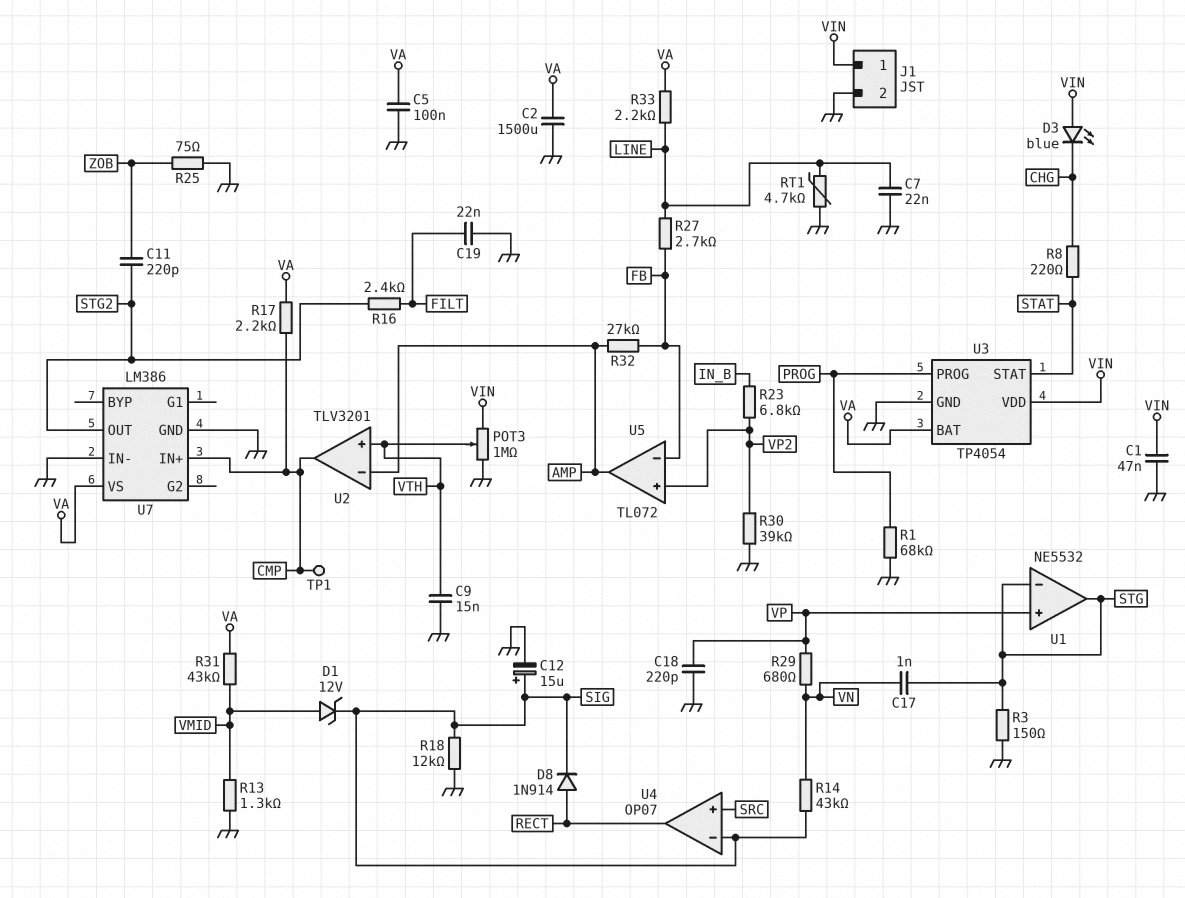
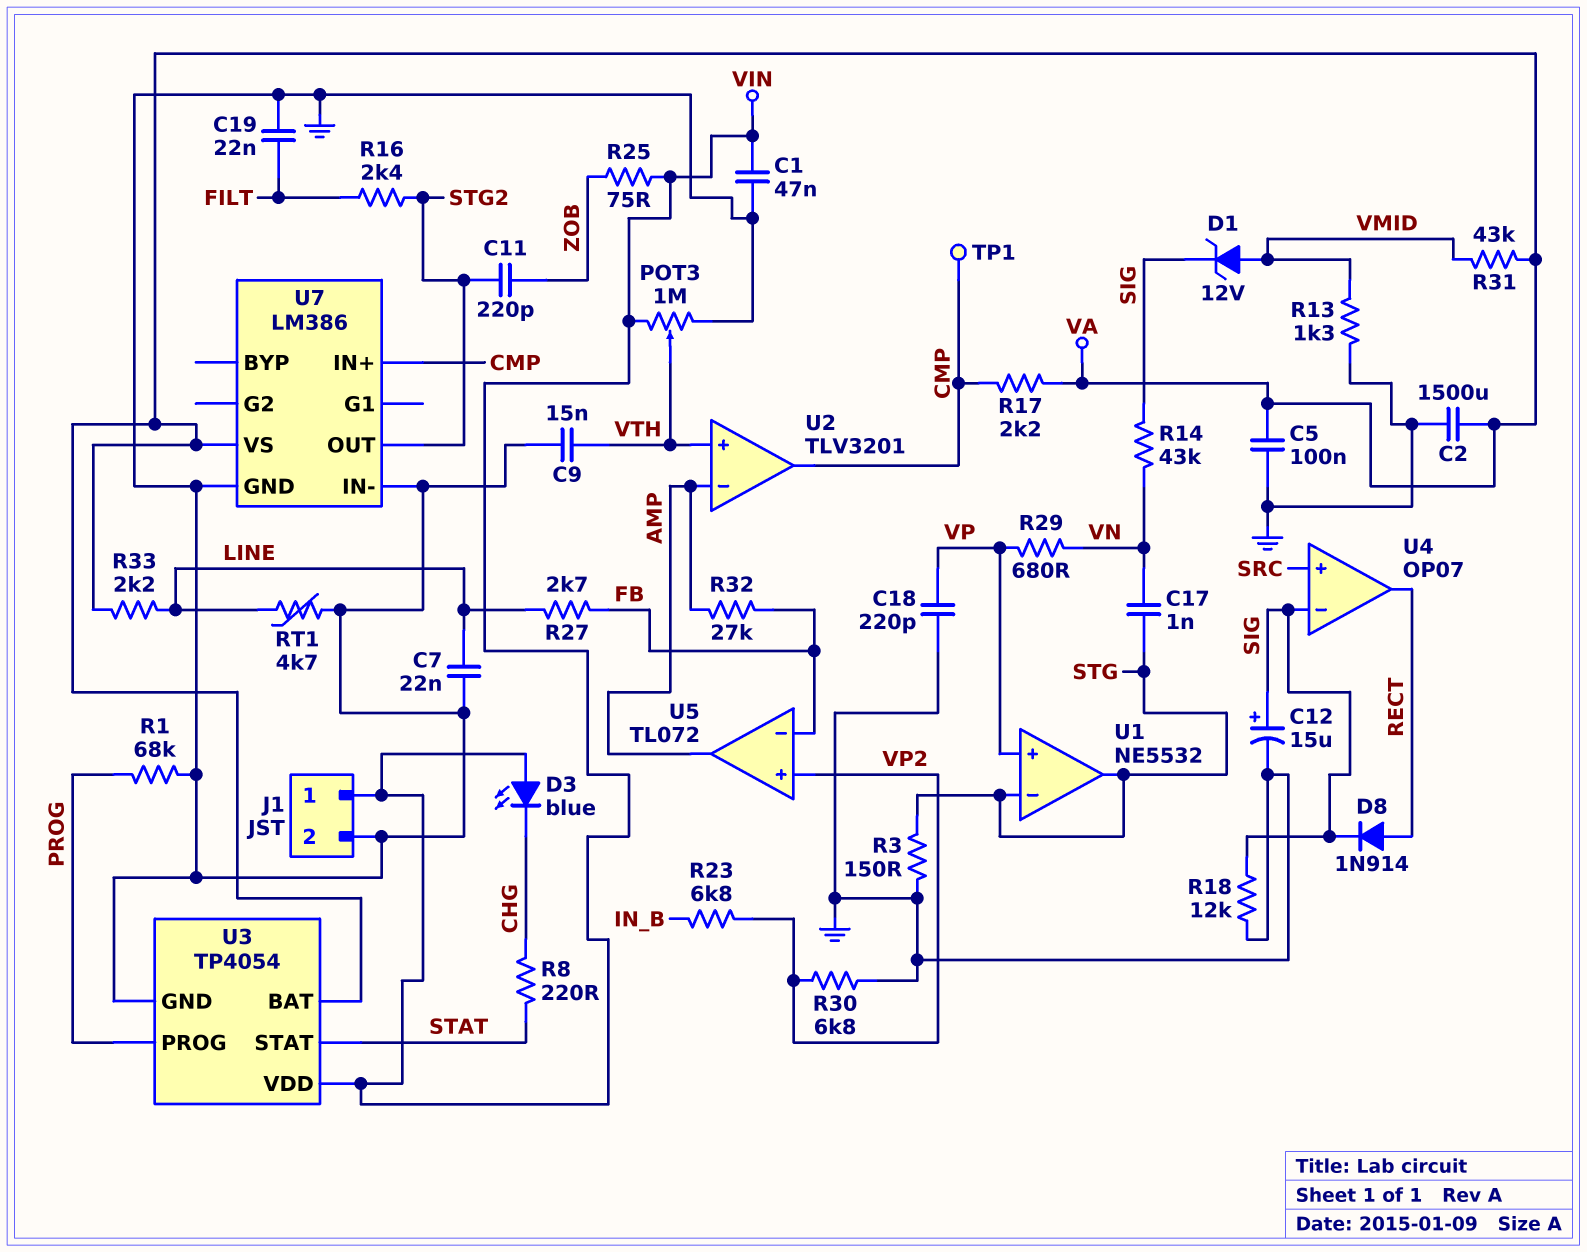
R25: 75 (GND, ZOB) -> 75 (VIN, ZOB)
R30: 39k (GND, VP2) -> 6.8k (GND, VP2)

